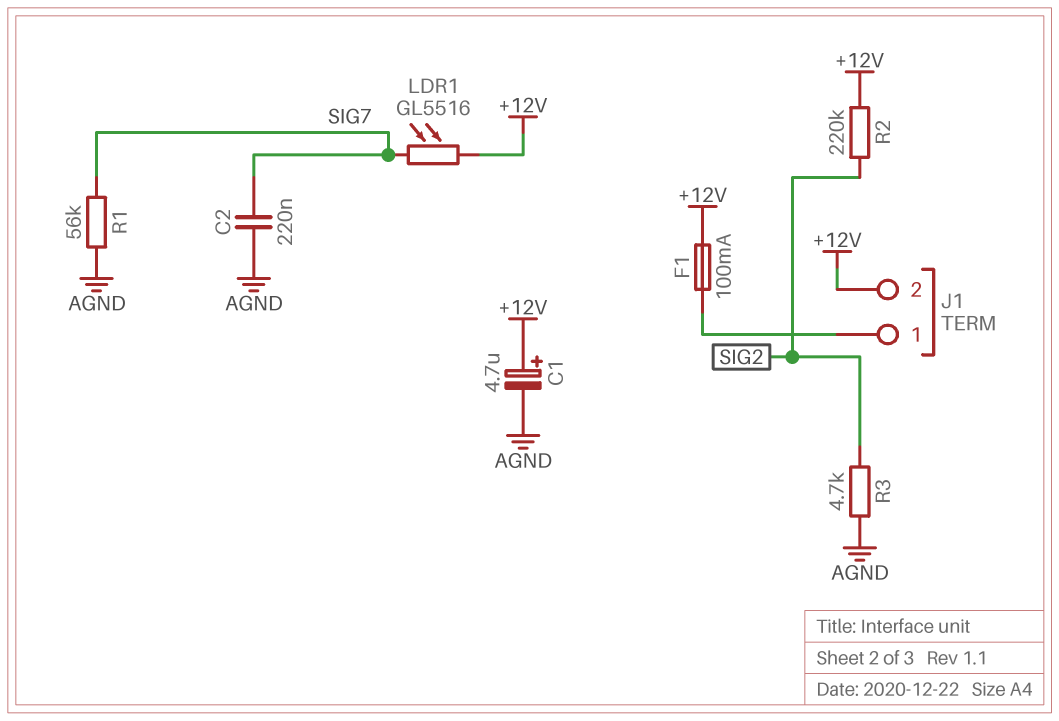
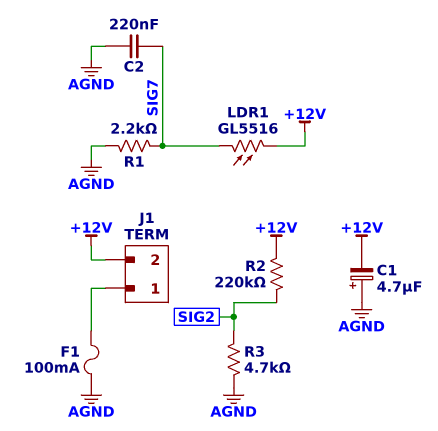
C1: 4.7uF (plus +12V, minus AGND) -> 4.7uF (plus AGND, minus +12V)
F1: 100mA (+12V, J1/1) -> 100mA (AGND, J1/1)
R1: 56k (AGND, SIG7) -> 2.2k (AGND, SIG7)

